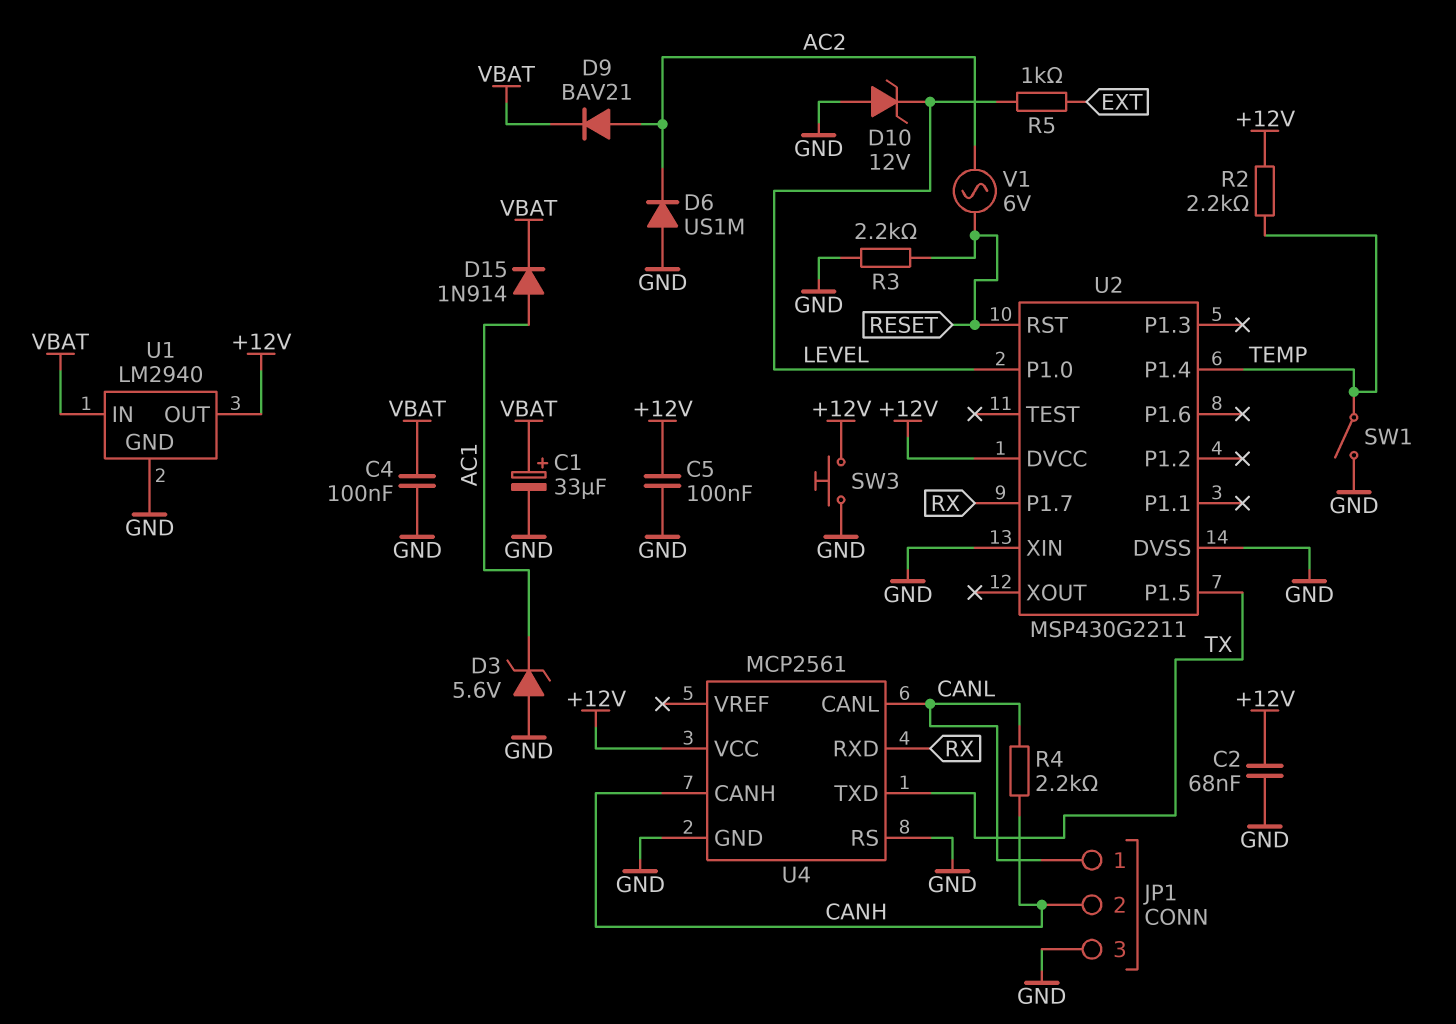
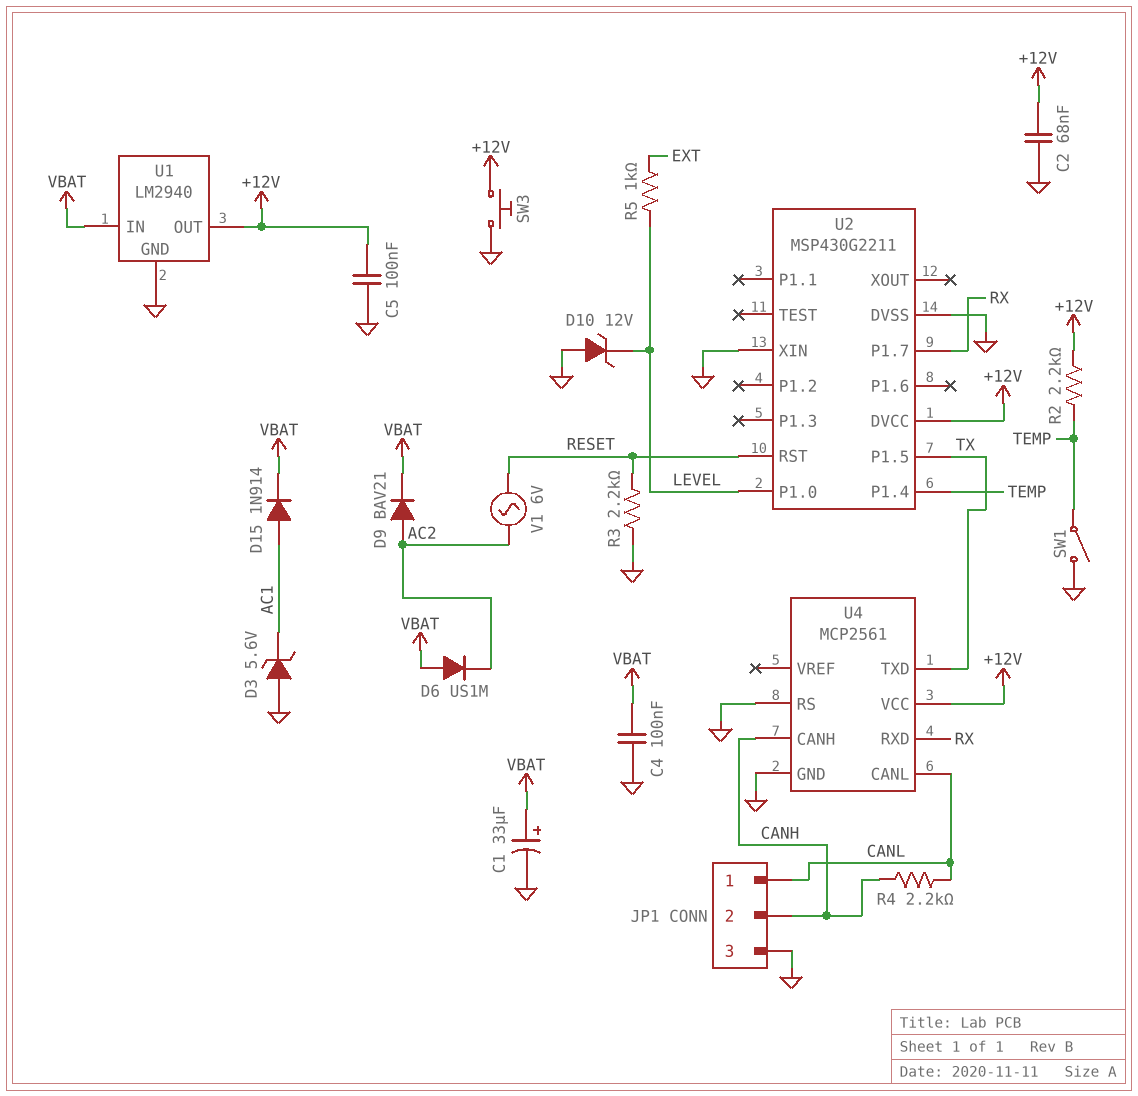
D6: diode US1M (A GND, K AC2) -> diode US1M (A VBAT, K AC2)

